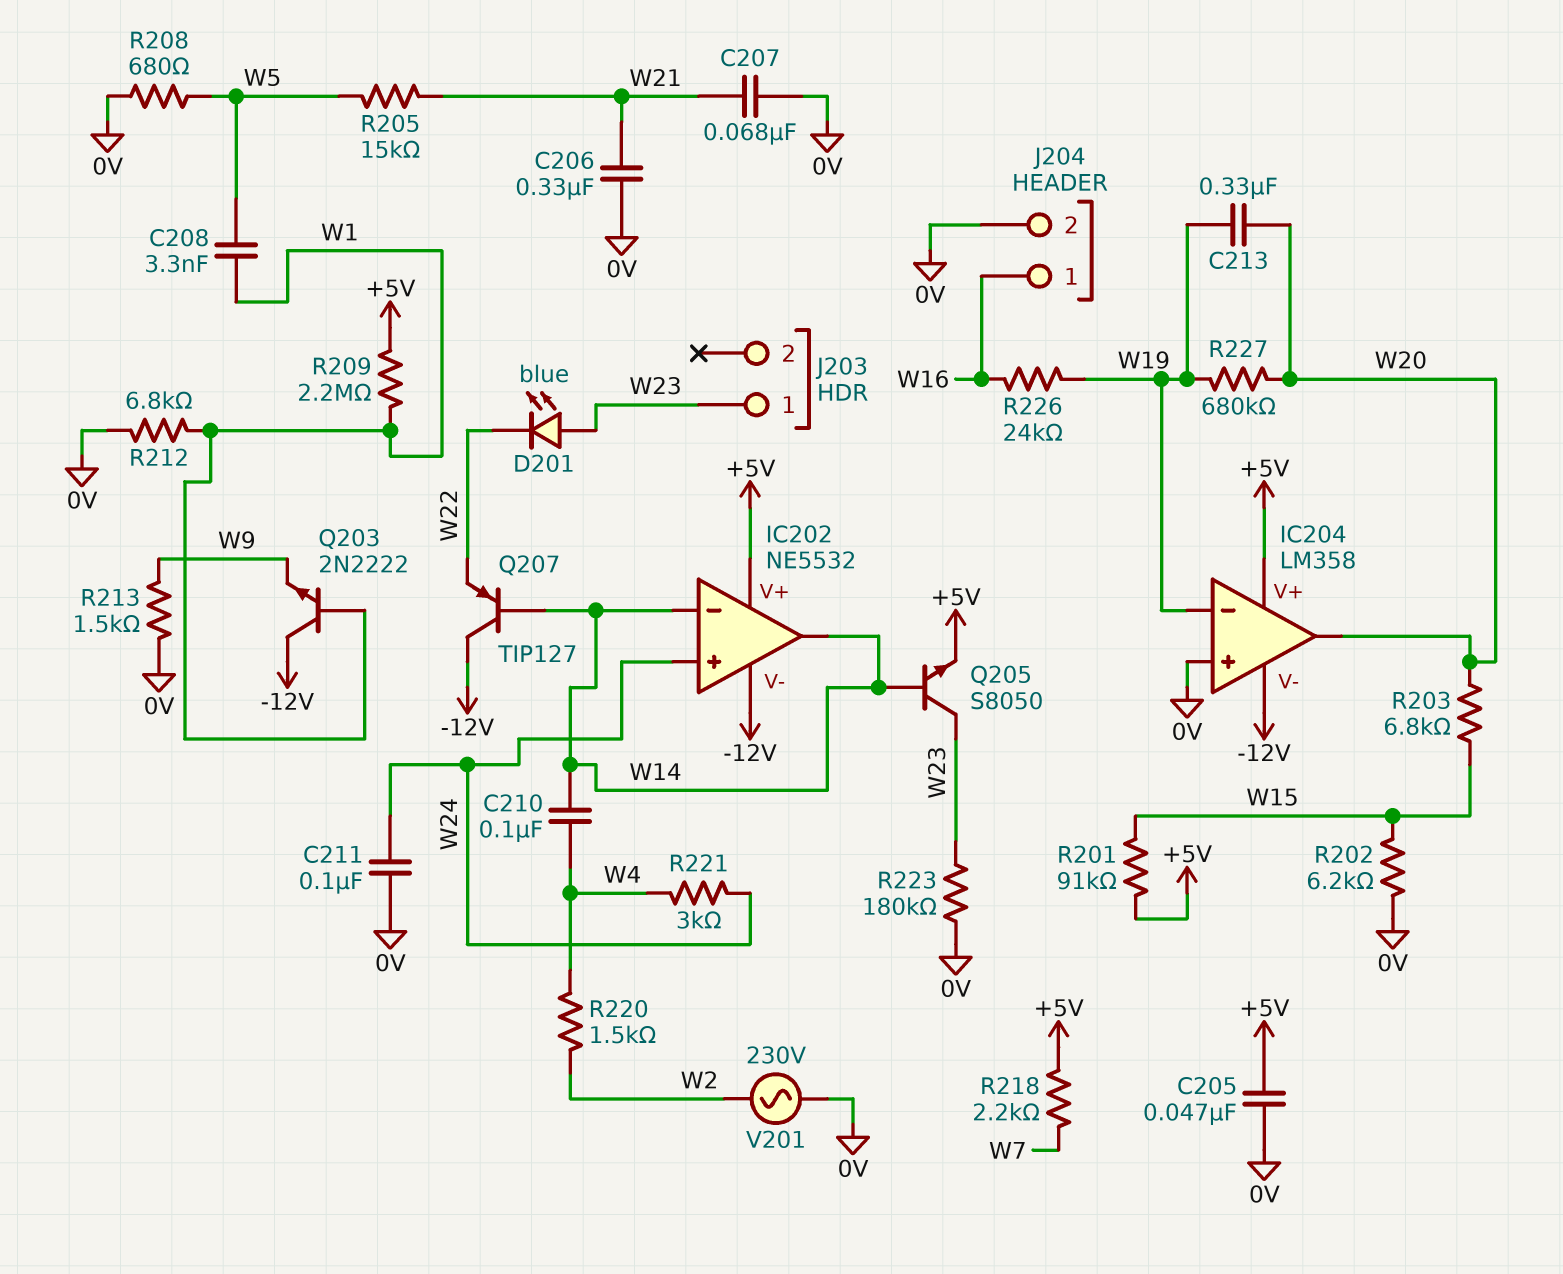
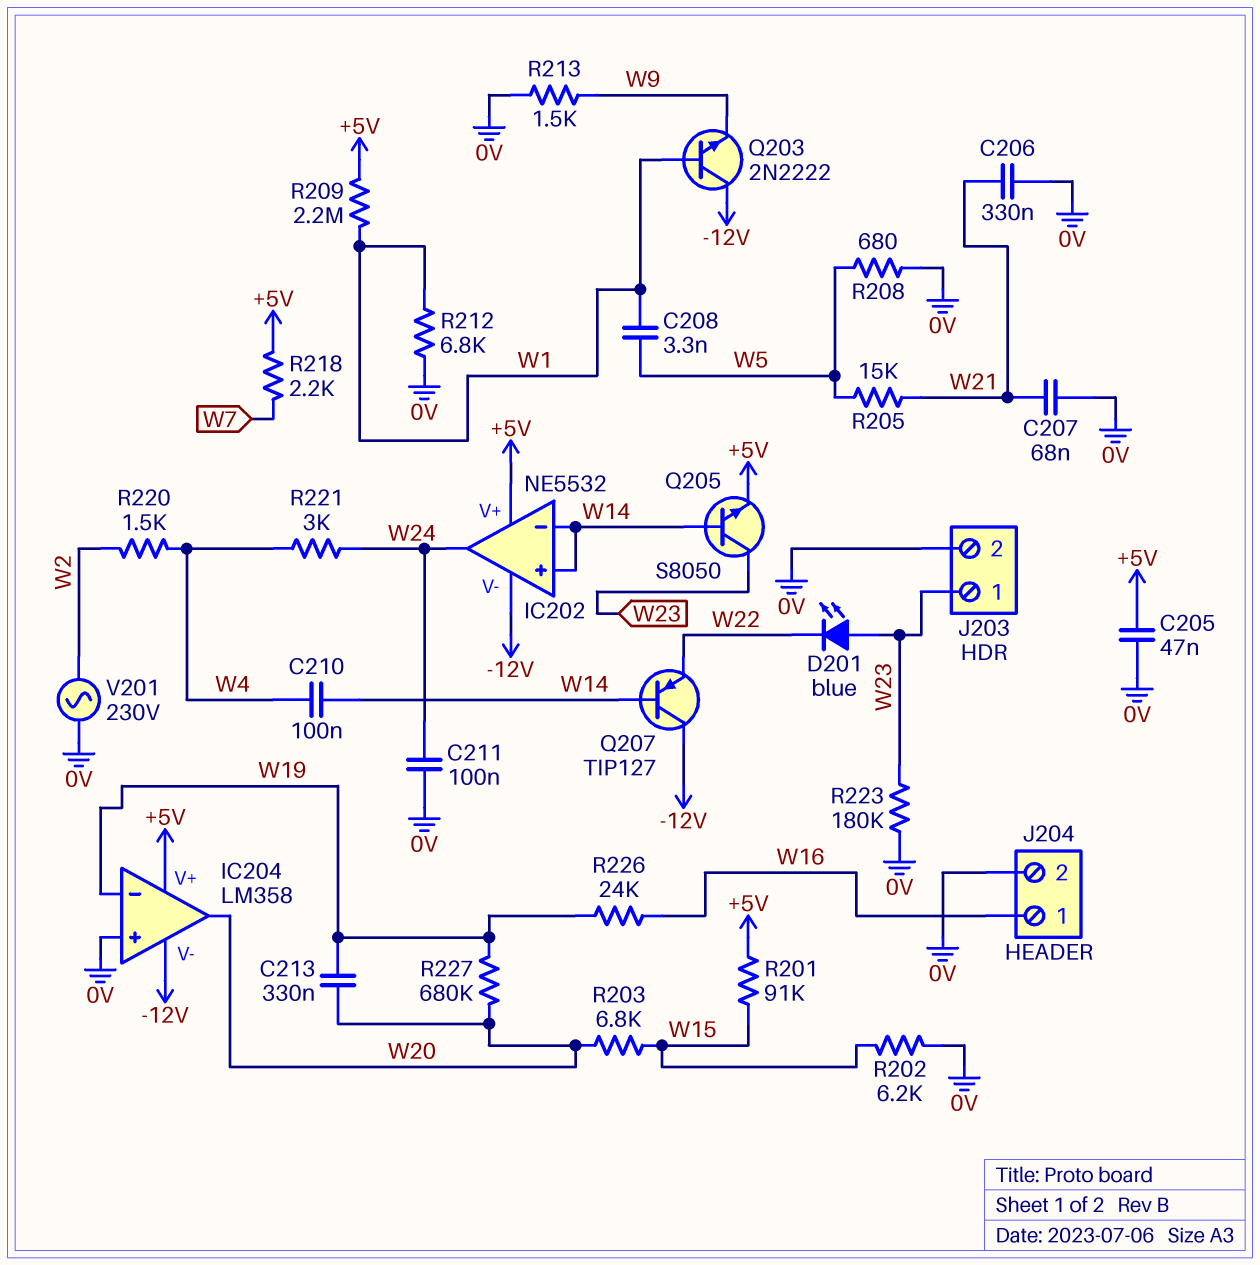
IC202 pin in+: W24 -> W14
IC202 pin out: W14 -> W24
J203 pin 2: none -> 0V

